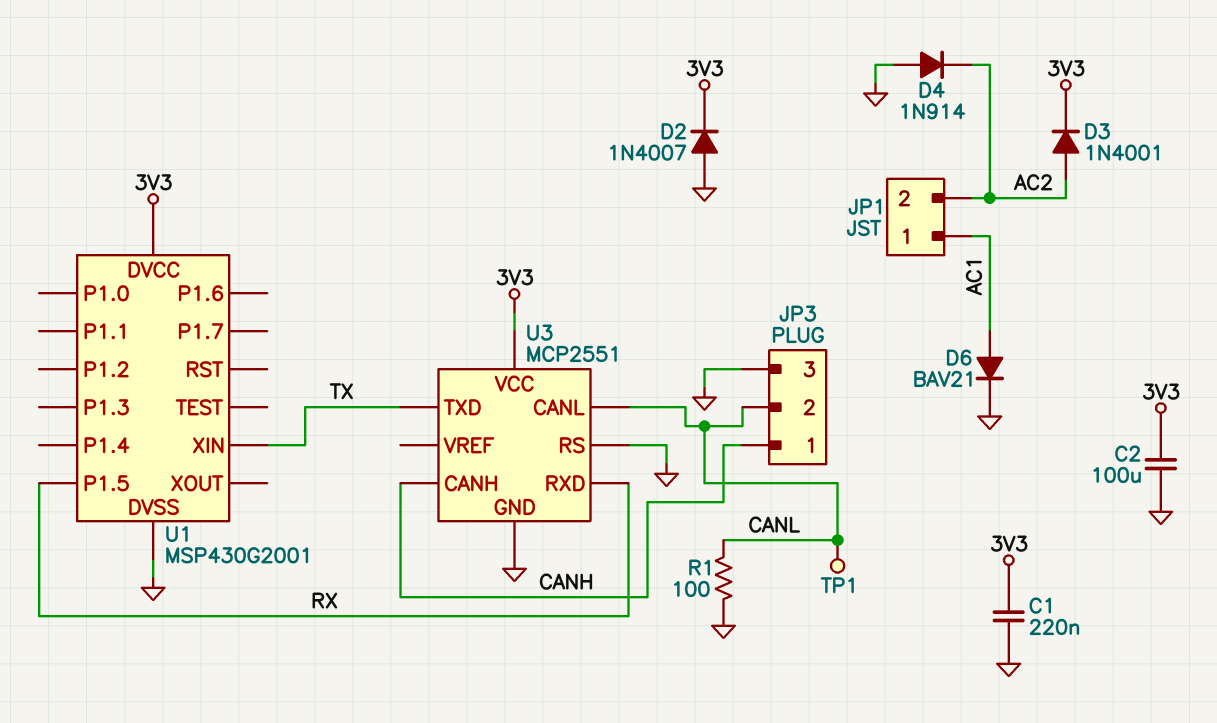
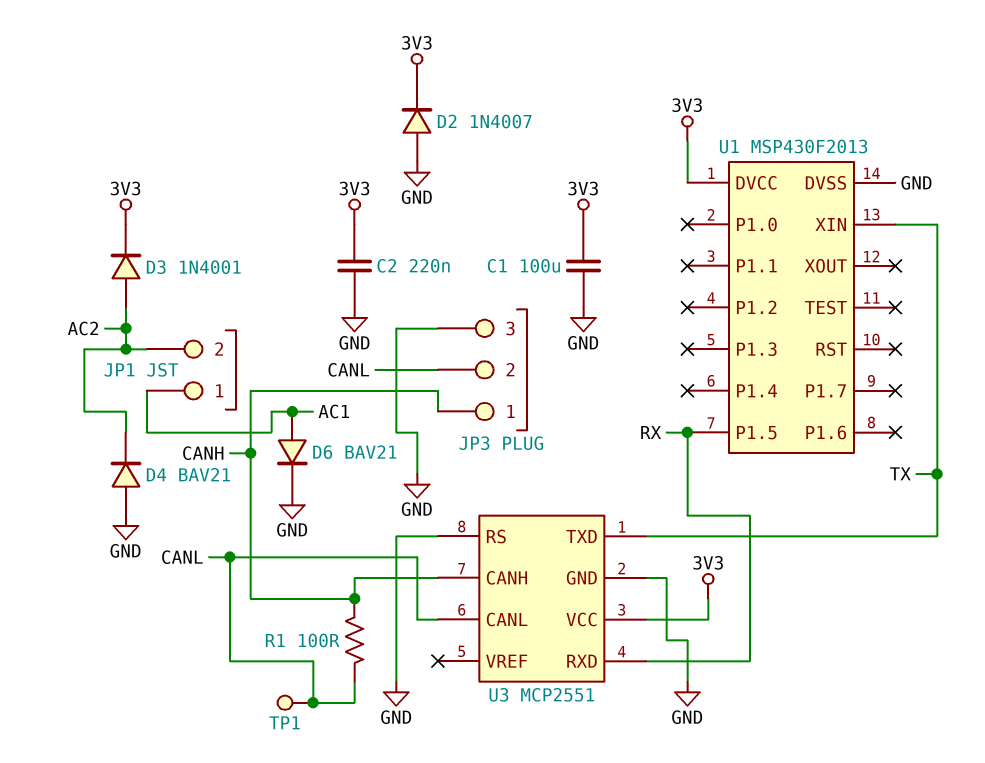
C1: 220nF (3V3, GND) -> 100uF (3V3, GND)
C2: 100uF (3V3, GND) -> 220nF (3V3, GND)
D4: diode 1N914 (A GND, K AC2) -> diode BAV21 (A GND, K AC2)
R1: 100 (CANL, GND) -> 100 (CANH, CANL)
U1: MSP430G2001 -> MSP430F2013

